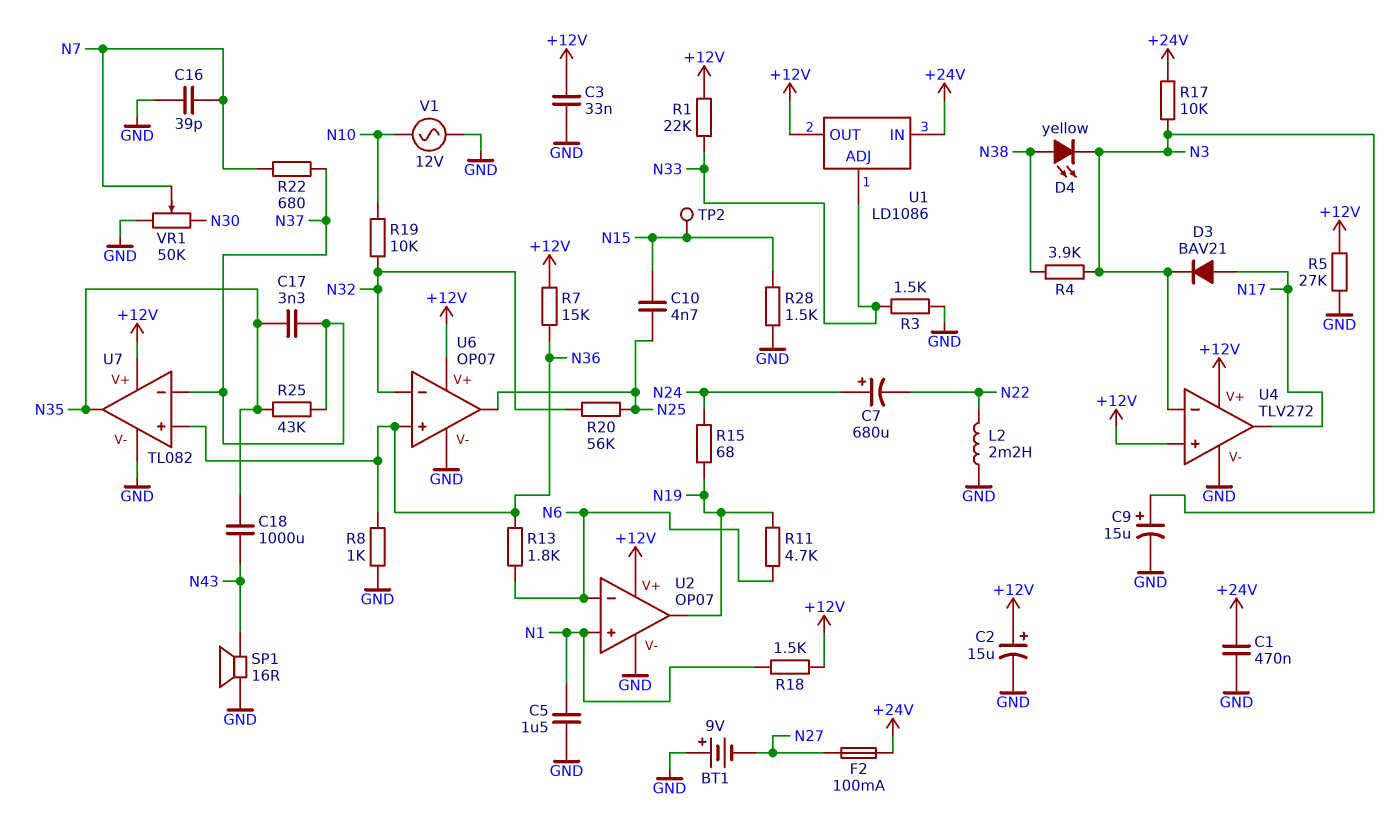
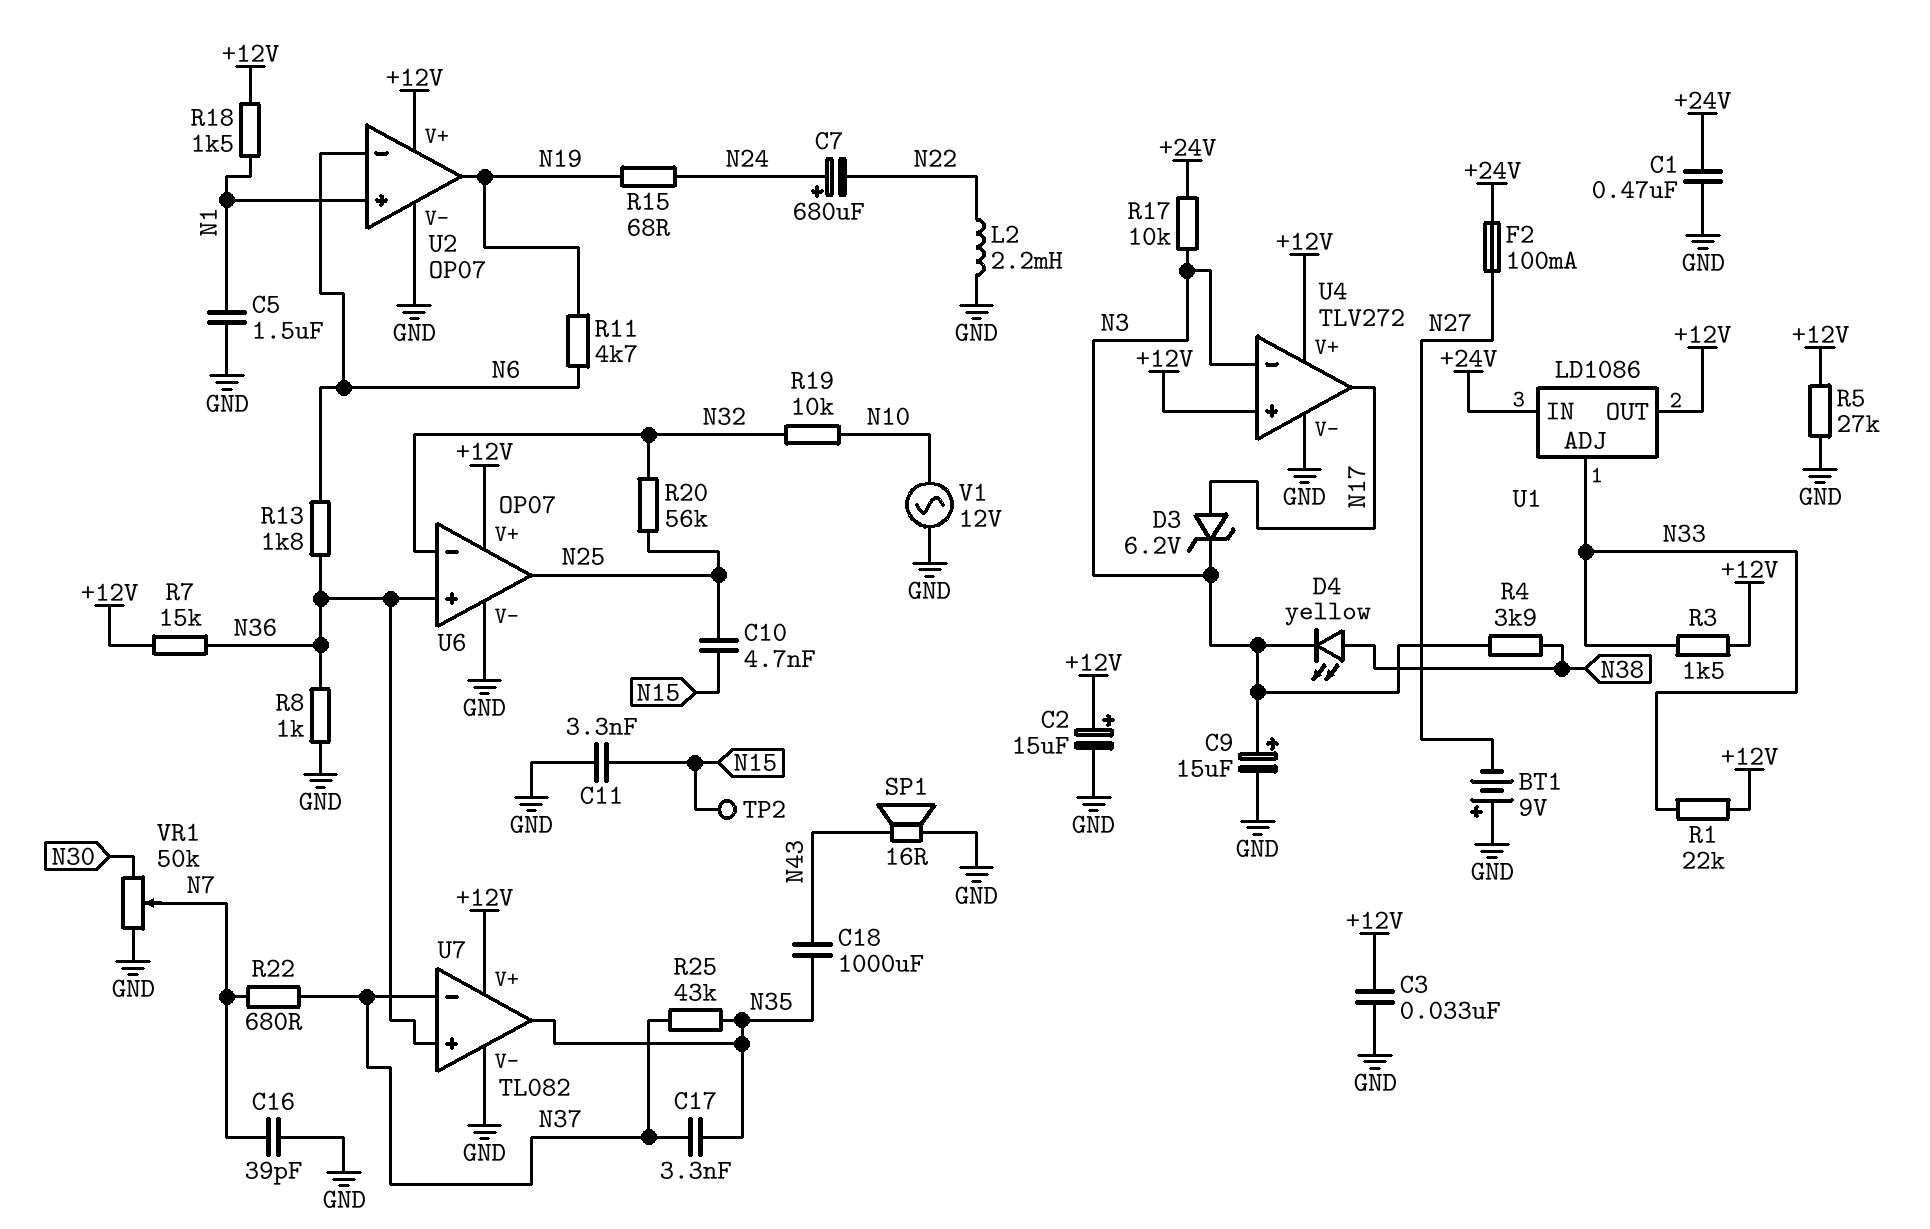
C11: none -> 3.3nF (GND, N15)
D3: diode BAV21 (A N17, K N3) -> zener 6.2V (A N17, K N3)
R3: 1.5k (GND, N33) -> 1.5k (+12V, N33)
R28: 1.5k (GND, N15) -> none

